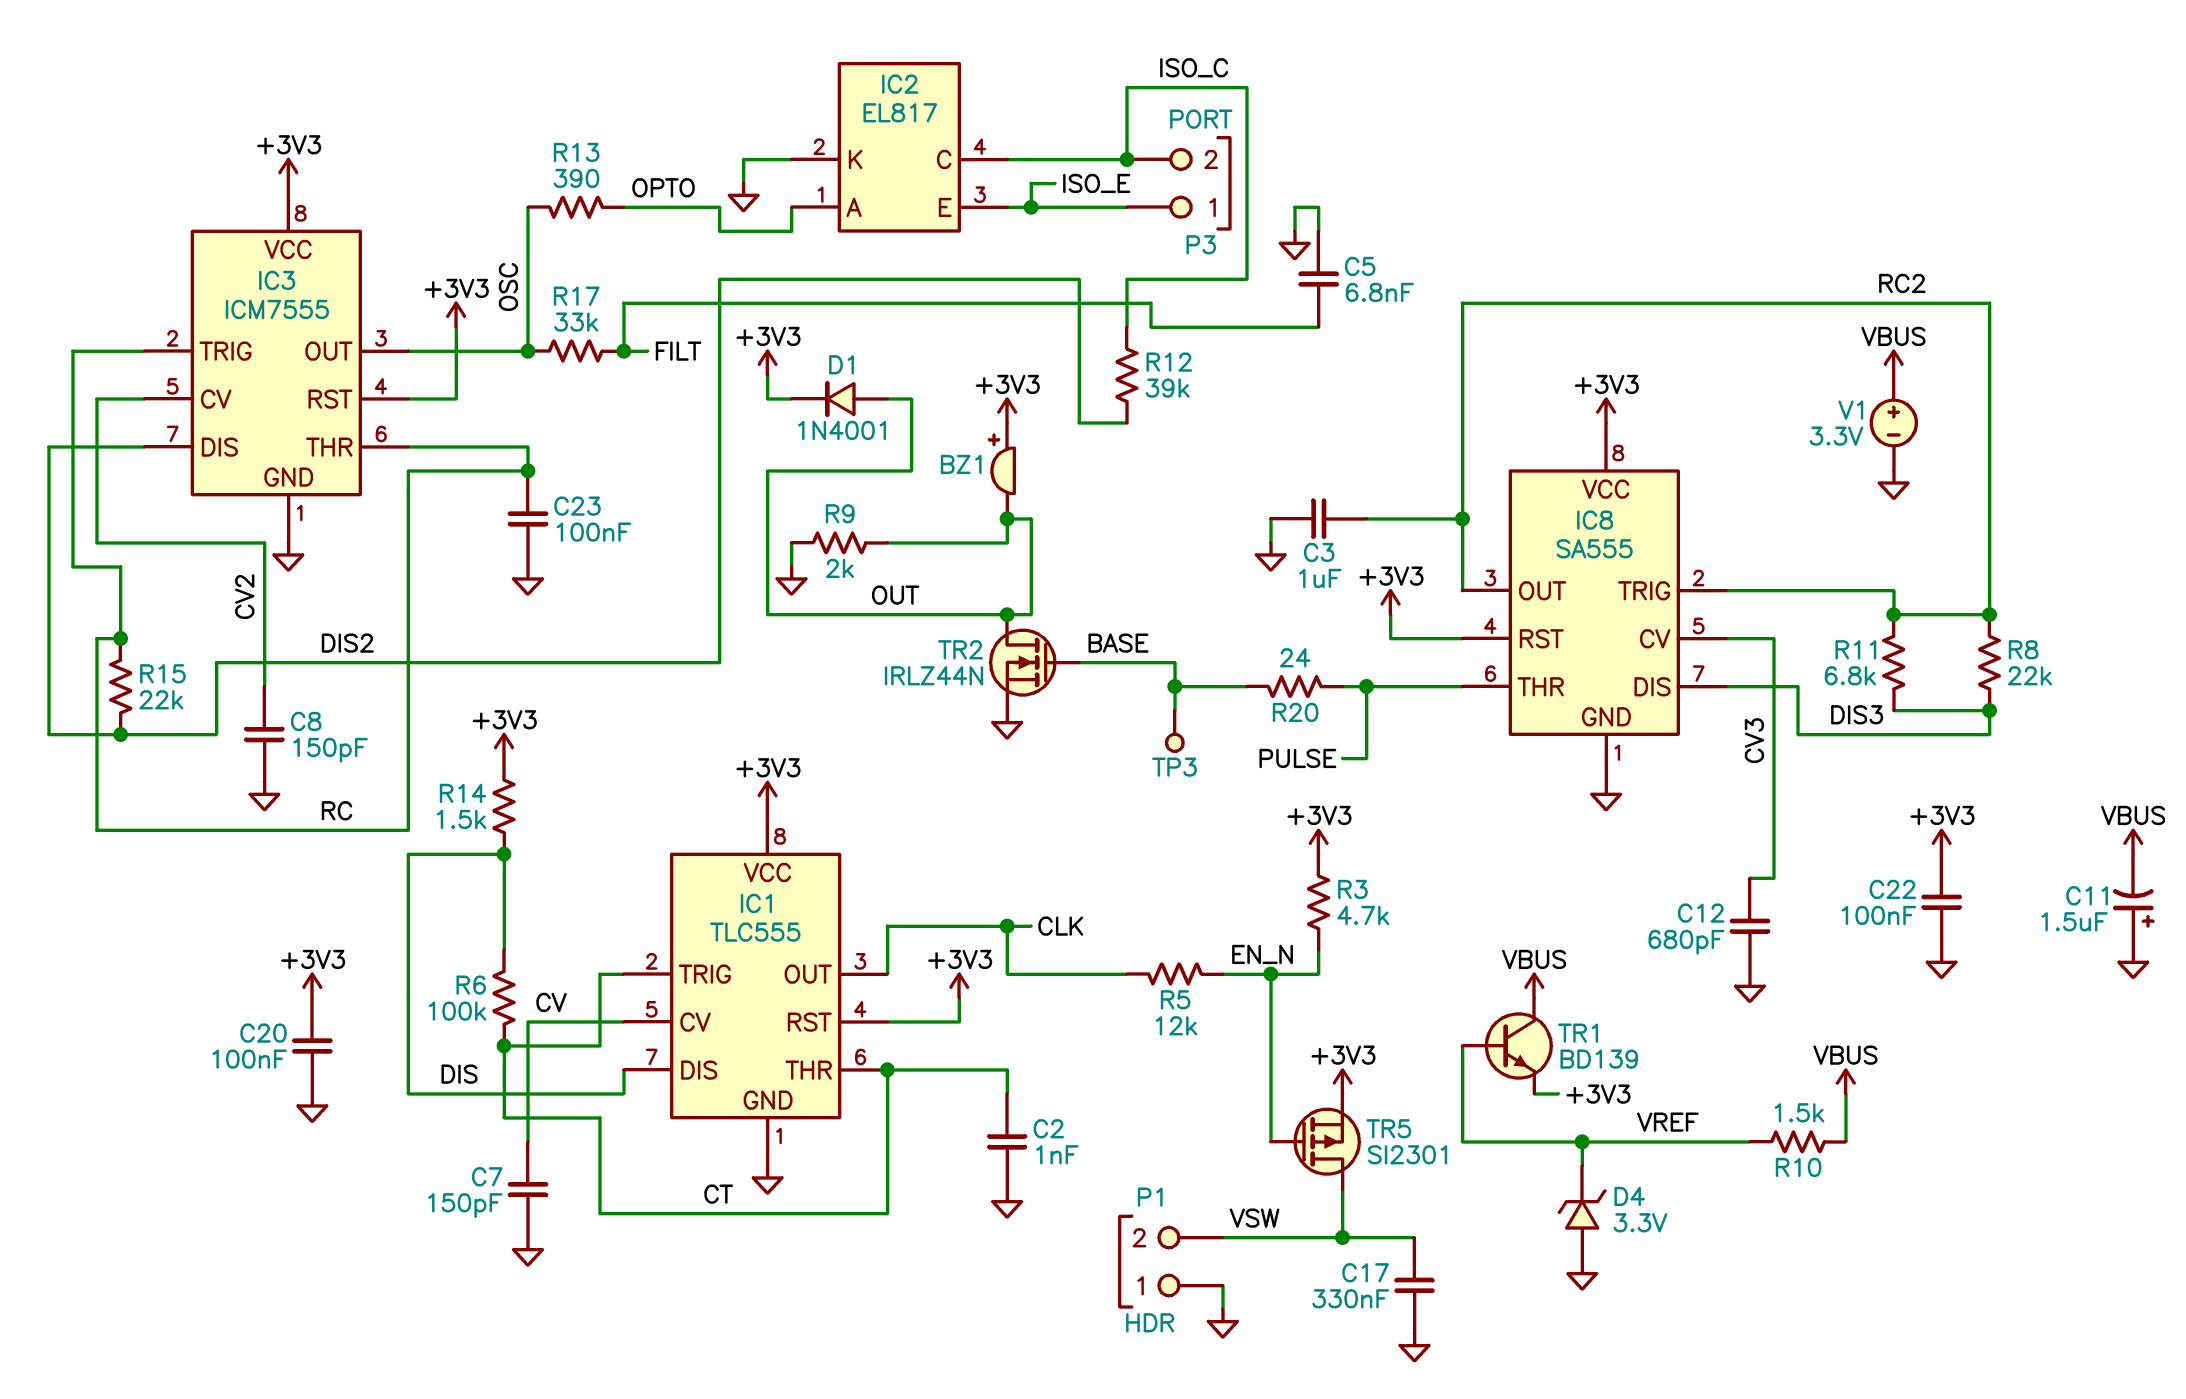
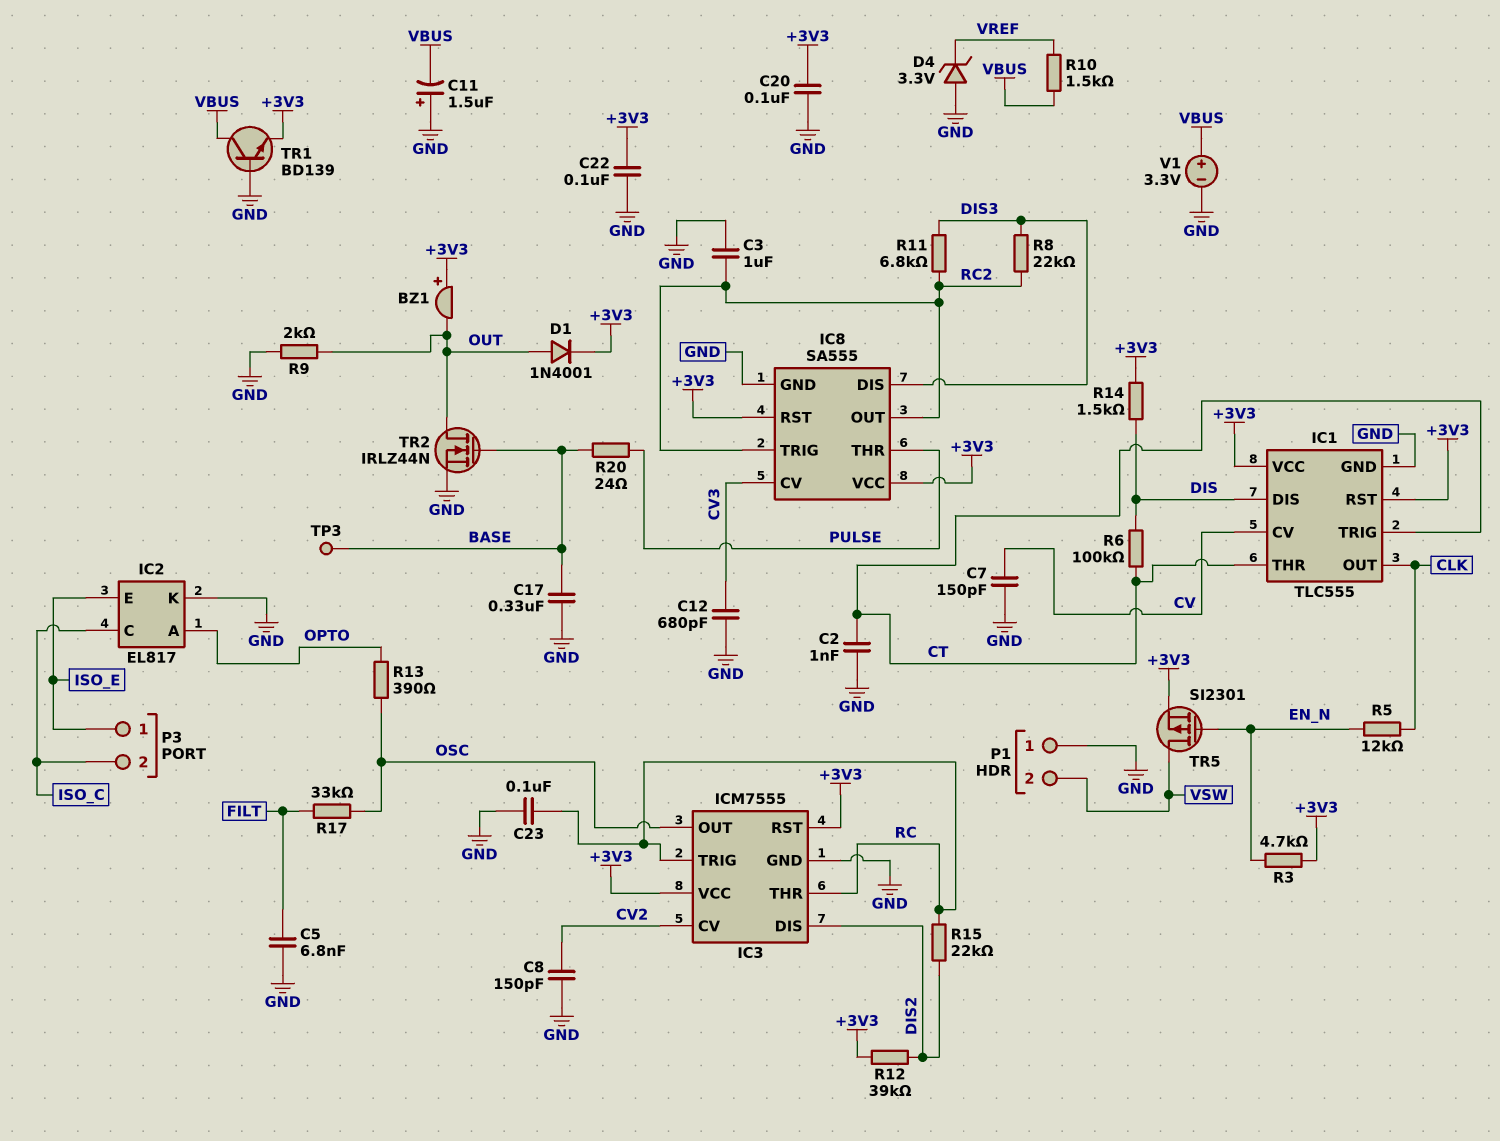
C17: 330nF (GND, VSW) -> 330nF (BASE, GND)
R12: 39k (DIS2, ISO_C) -> 39k (+3V3, DIS2)
TR1: NPN BD139 (B VREF, C VBUS, E +3V3) -> NPN BD139 (B GND, C VBUS, E +3V3)

